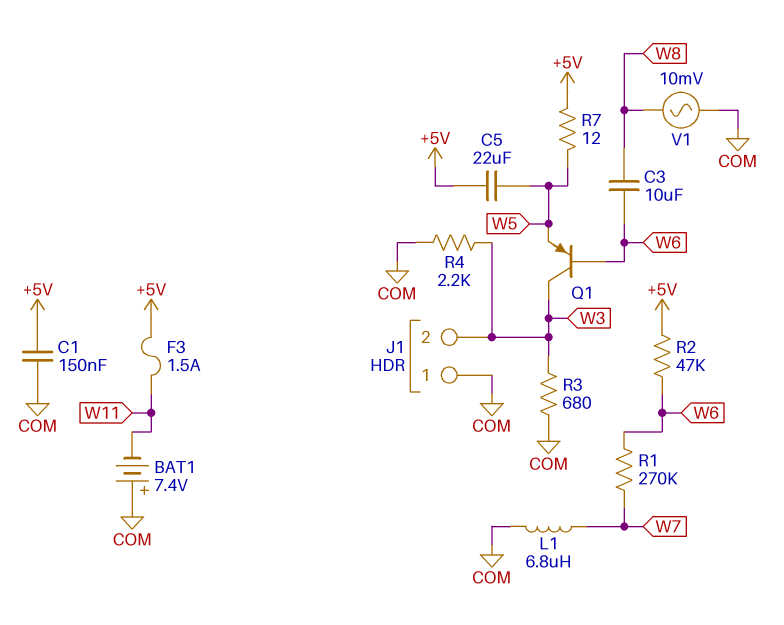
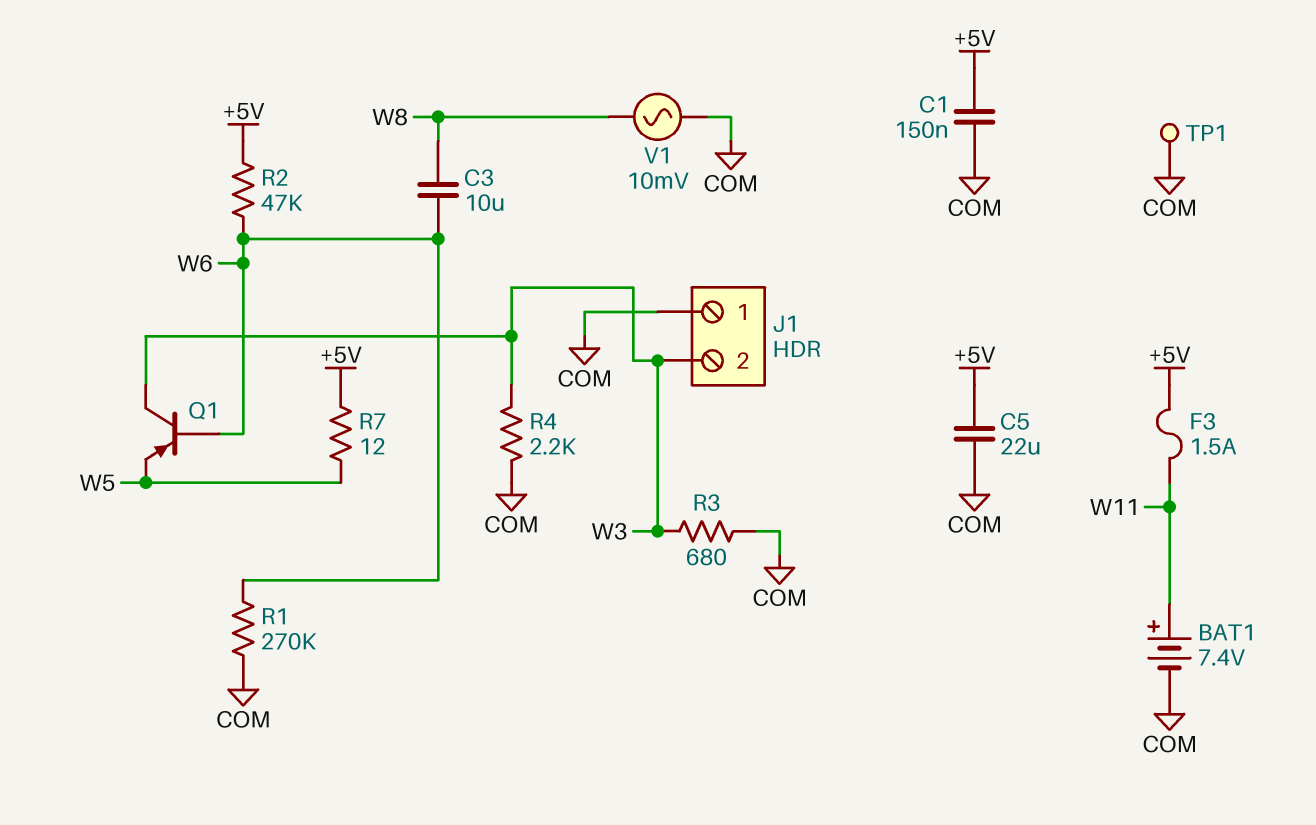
BAT1: 7.4V (plus COM, minus W11) -> 7.4V (plus W11, minus COM)
C5: 22uF (+5V, W5) -> 22uF (+5V, COM)
L1: 6.8uH (COM, W7) -> none
R1: 270k (W6, W7) -> 270k (COM, W6)
TP1: none -> test point (COM)

